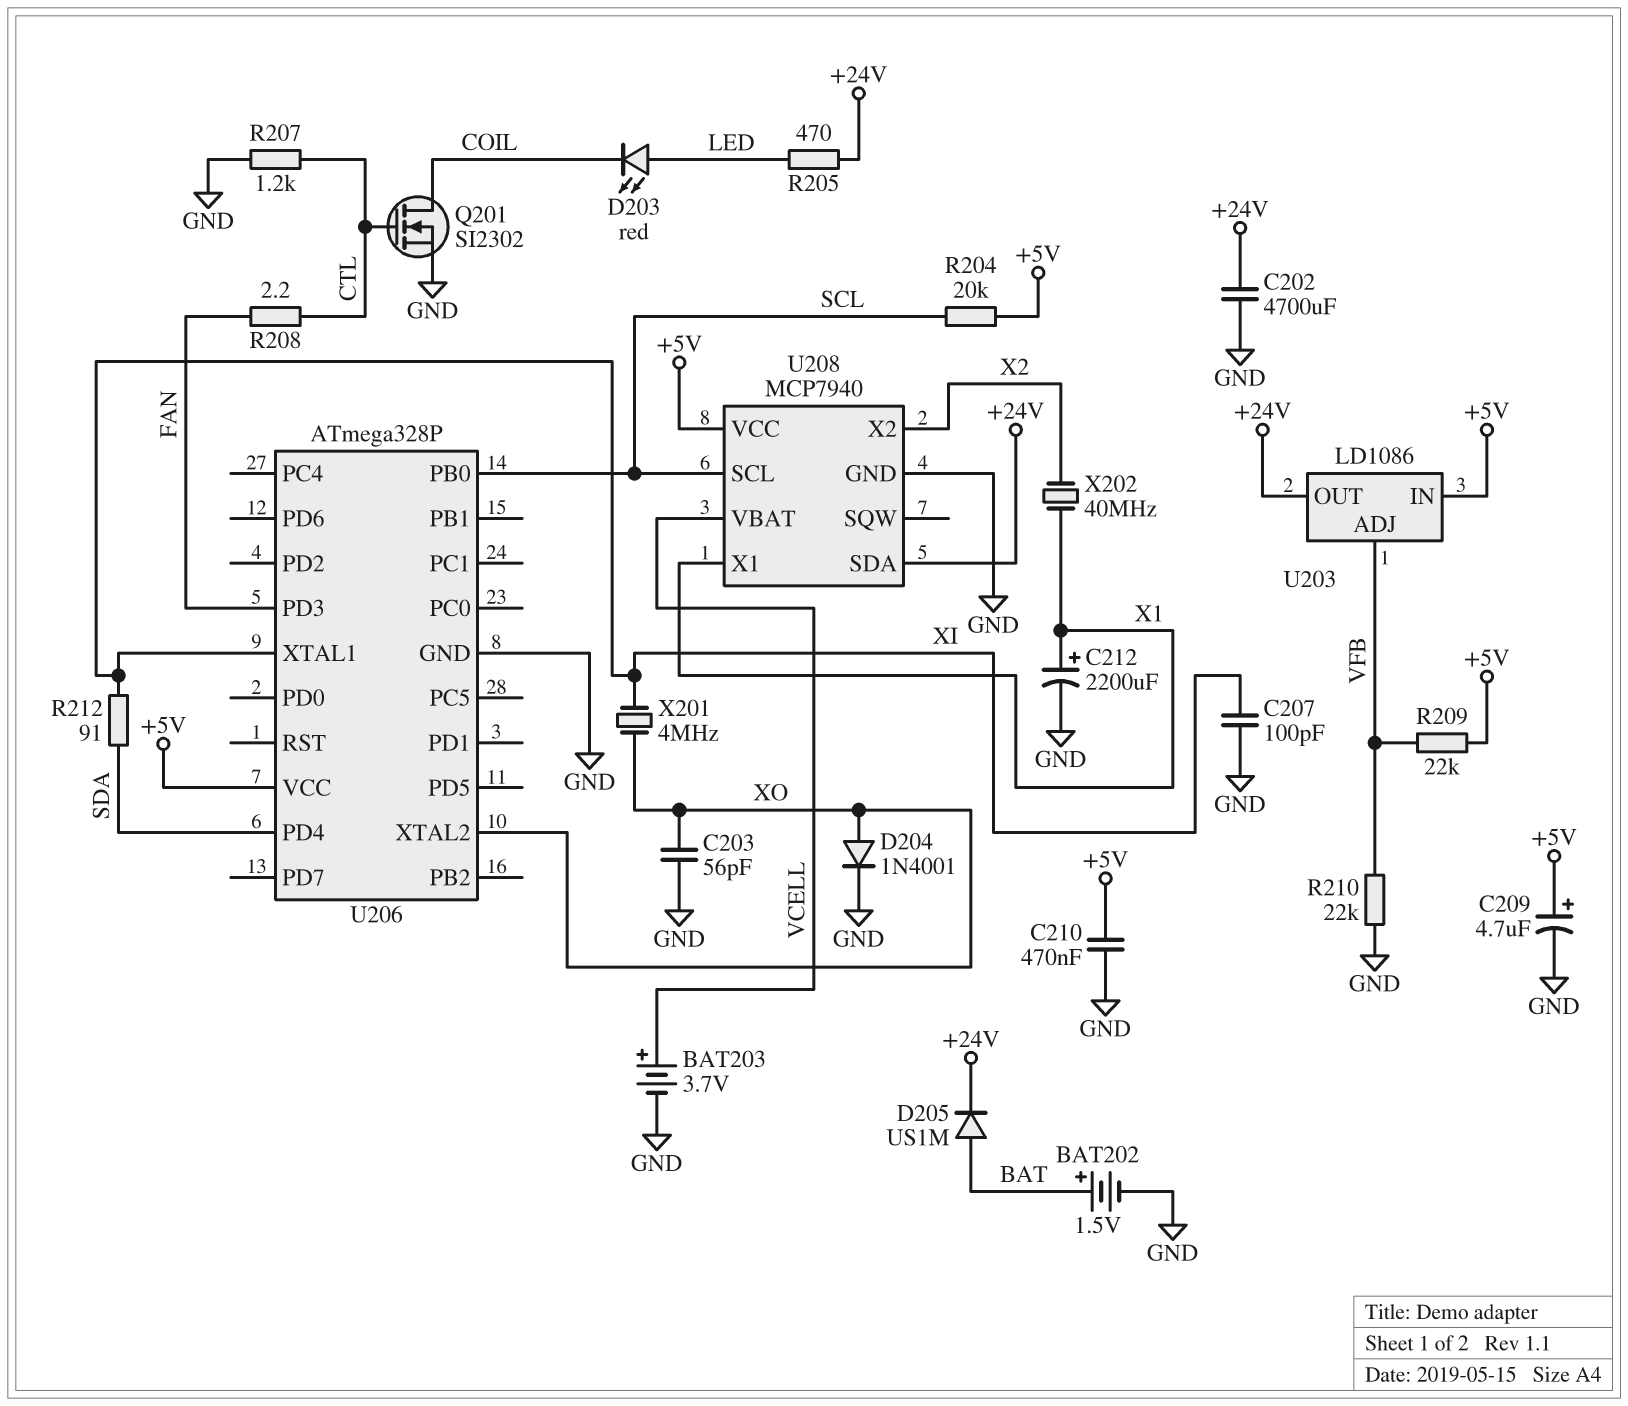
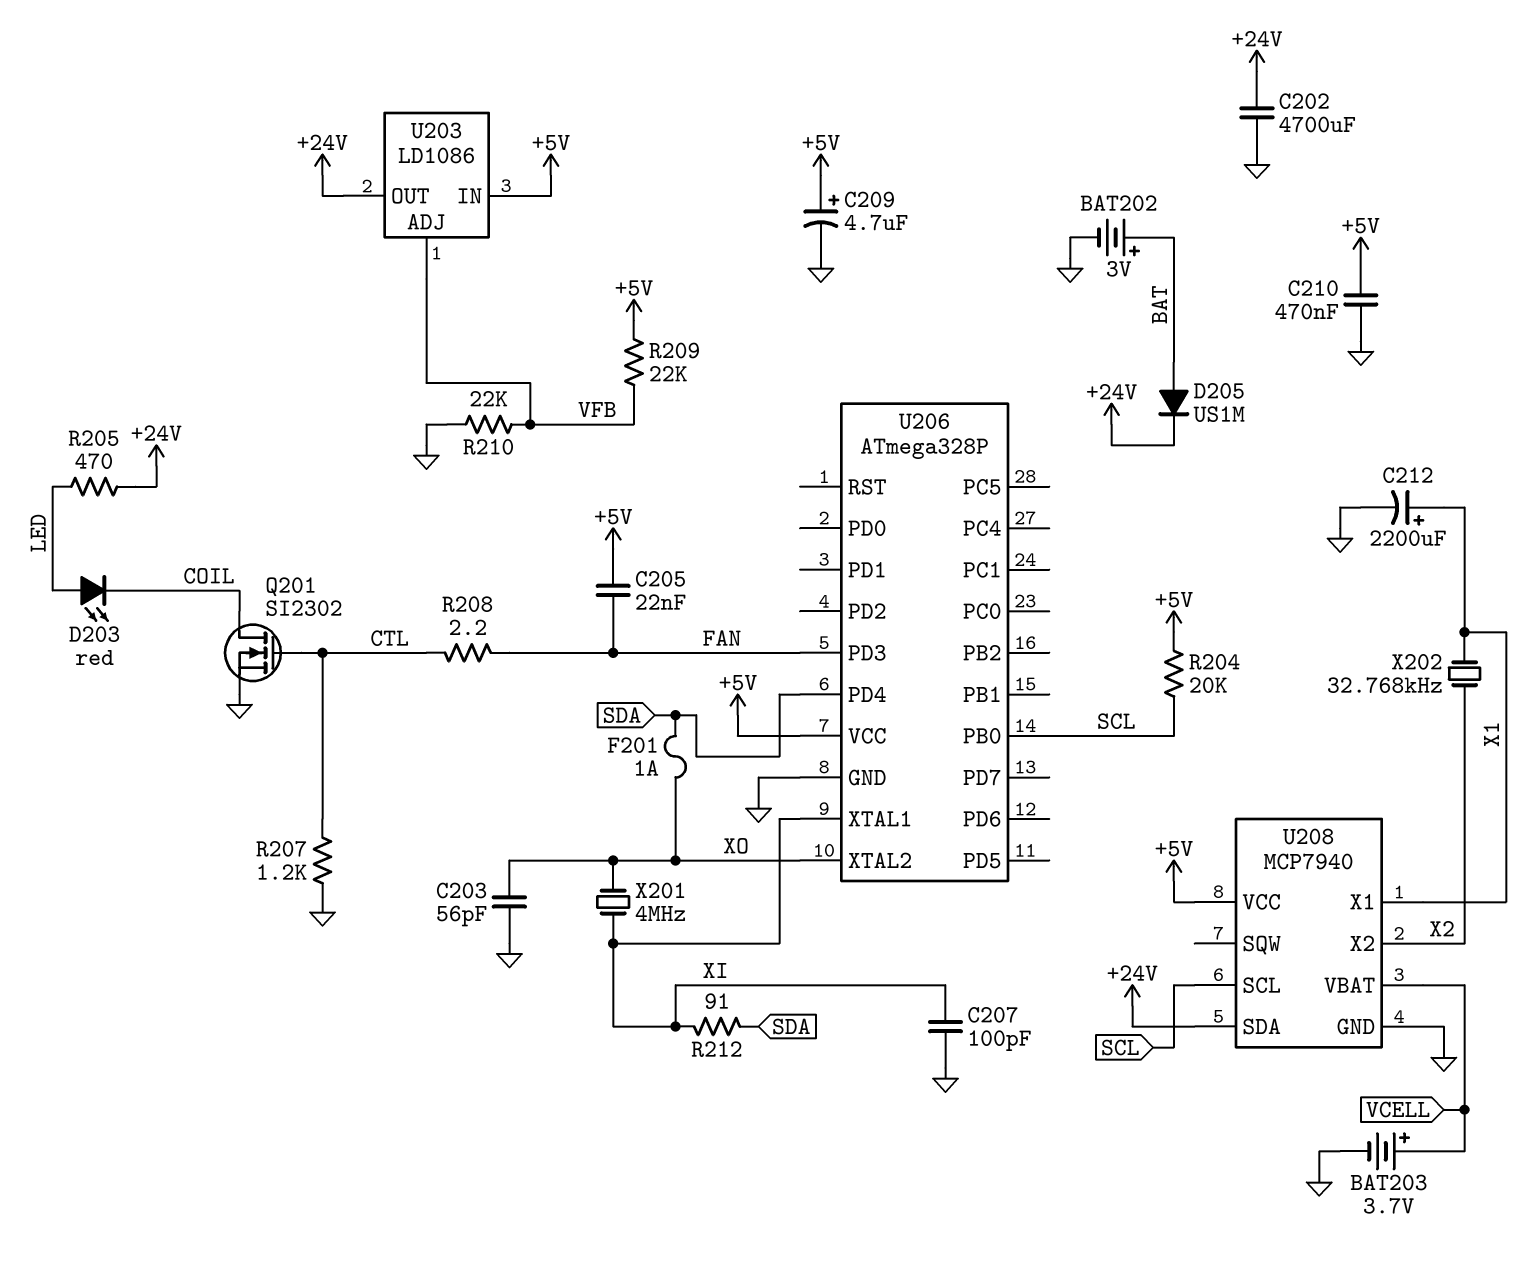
BAT202: 1.5V (plus BAT, minus GND) -> 3V (plus BAT, minus GND)
C205: none -> 22nF (+5V, FAN)
D204: diode 1N4001 (A XO, K GND) -> none
F201: none -> 1A (SDA, XO)
X202: 40MHz (X1, X2) -> 32.768kHz (X1, X2)

